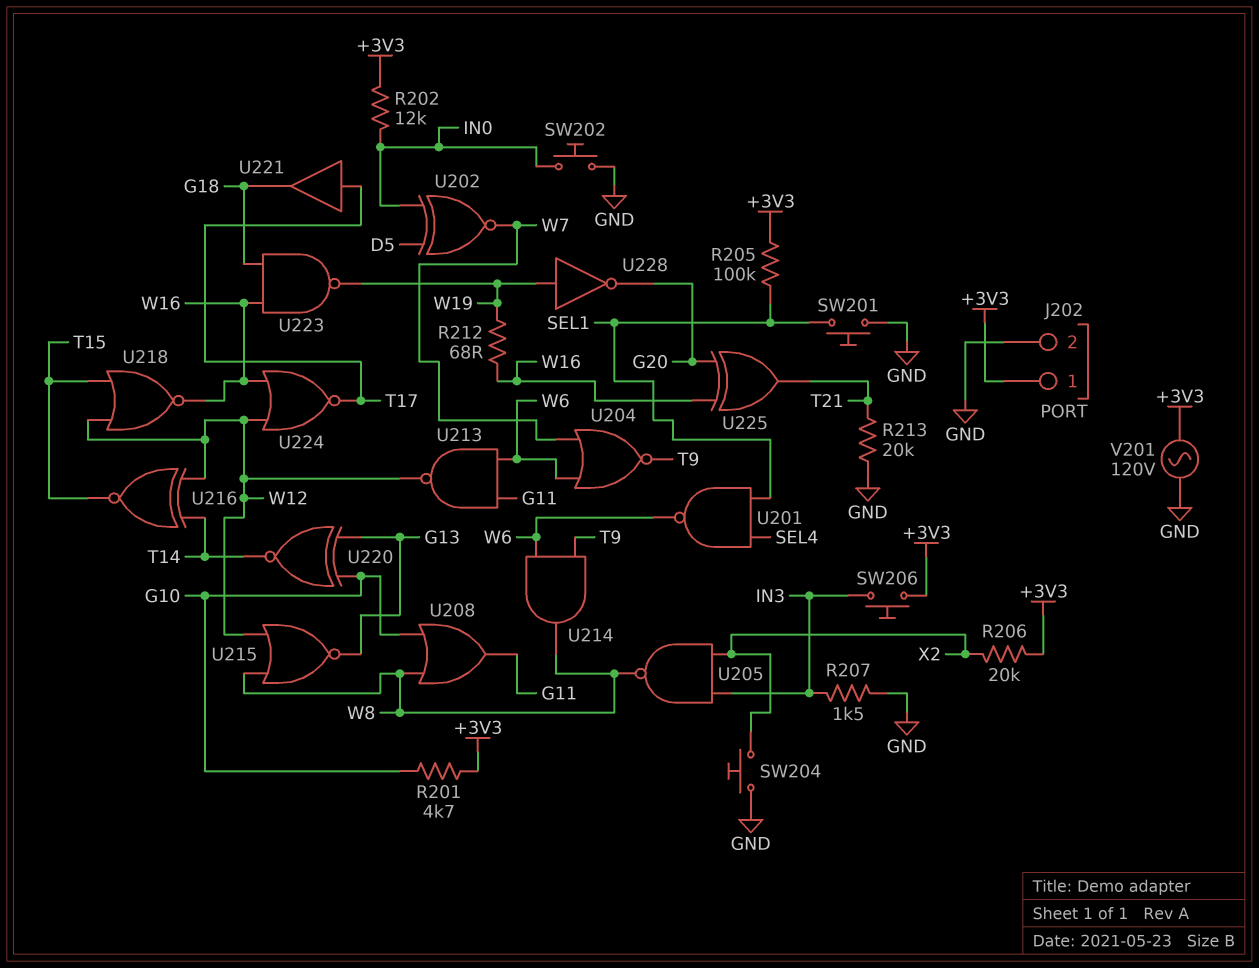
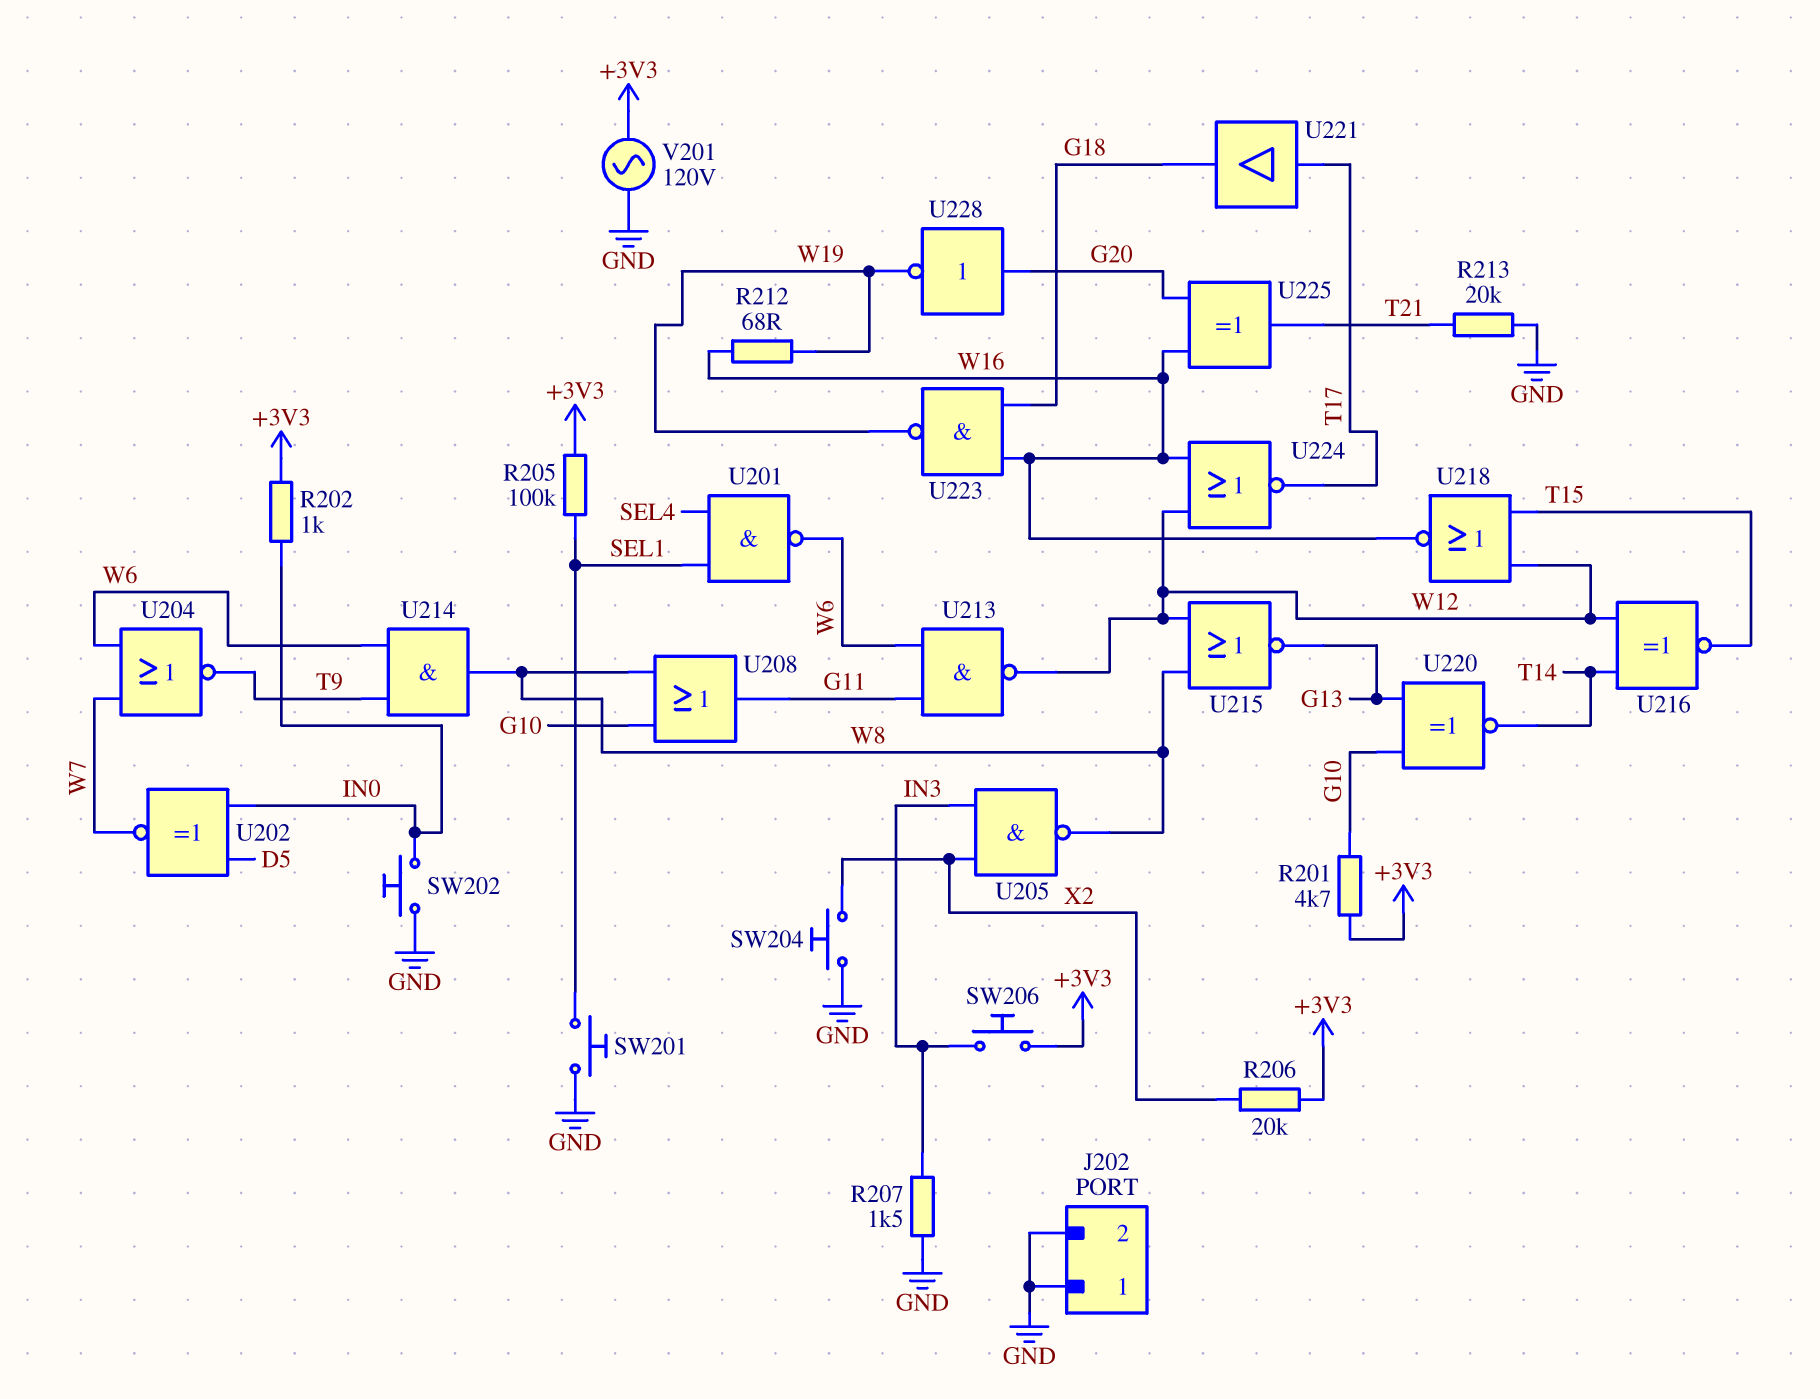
J202 pin 1: +3V3 -> GND
R202: 12k (+3V3, IN0) -> 1k (+3V3, IN0)
U228: NOT (in W19, out G20) -> NOT (in G20, out W19)

